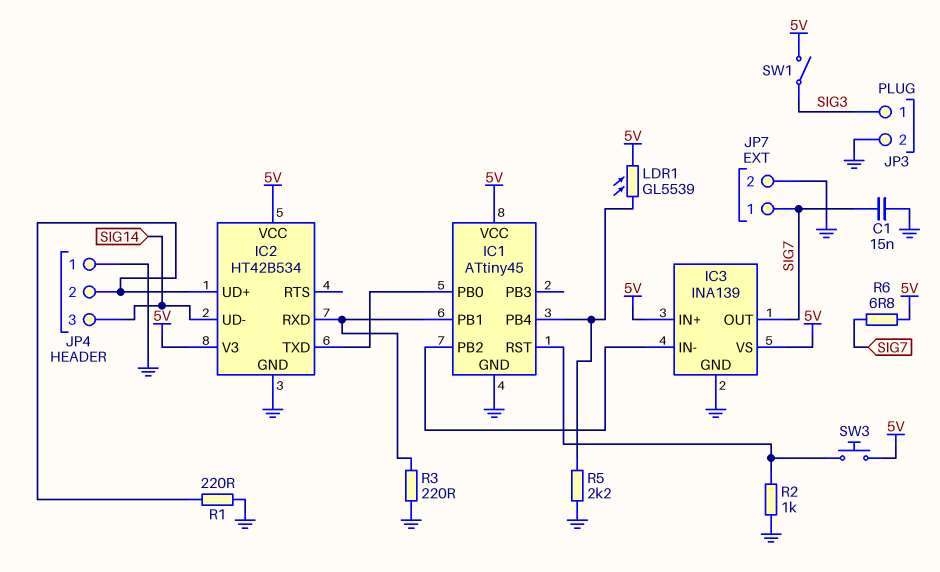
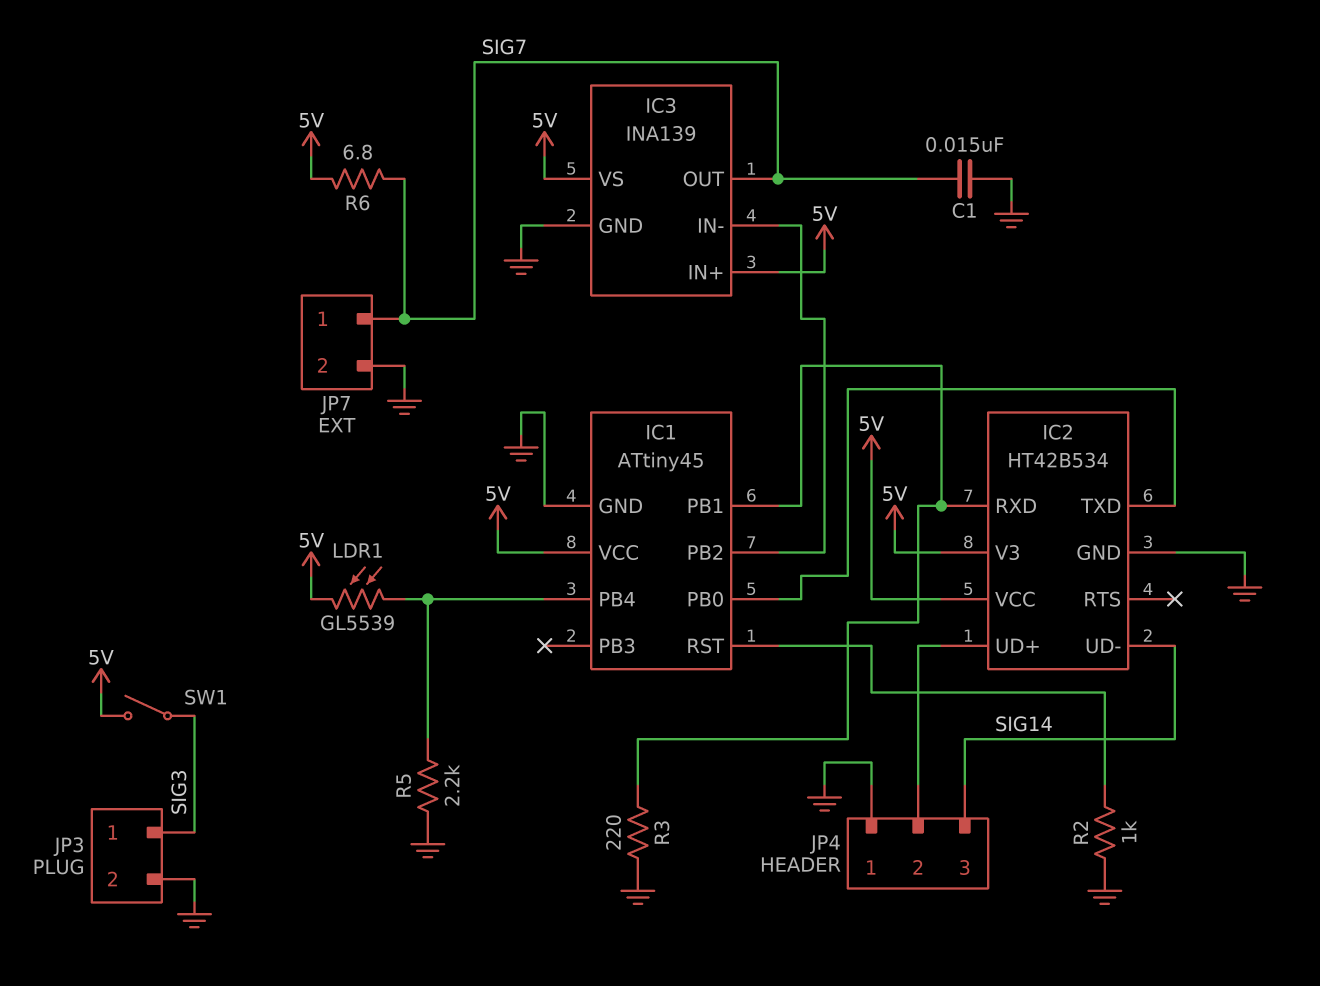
R1: 220 (GND, IC2/UD+) -> none
SW3: button (5V, IC1/RST) -> none

